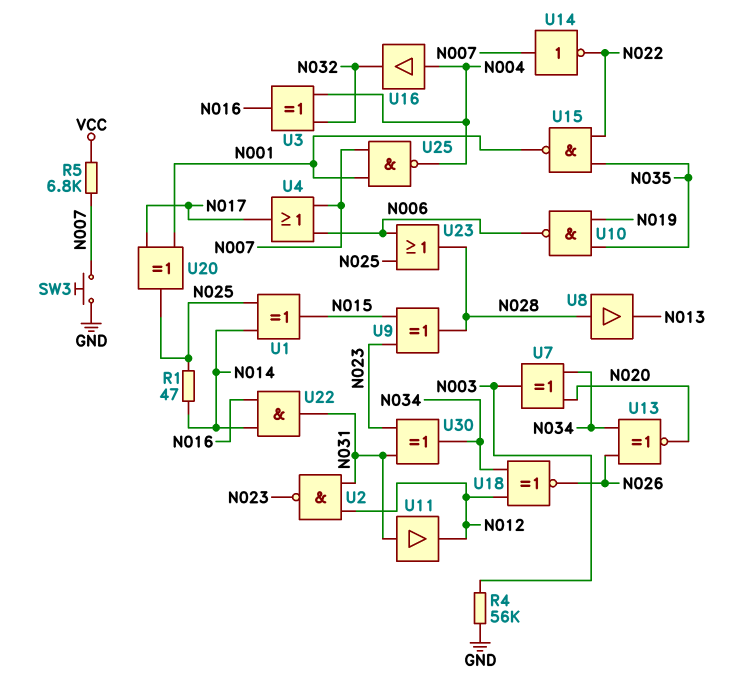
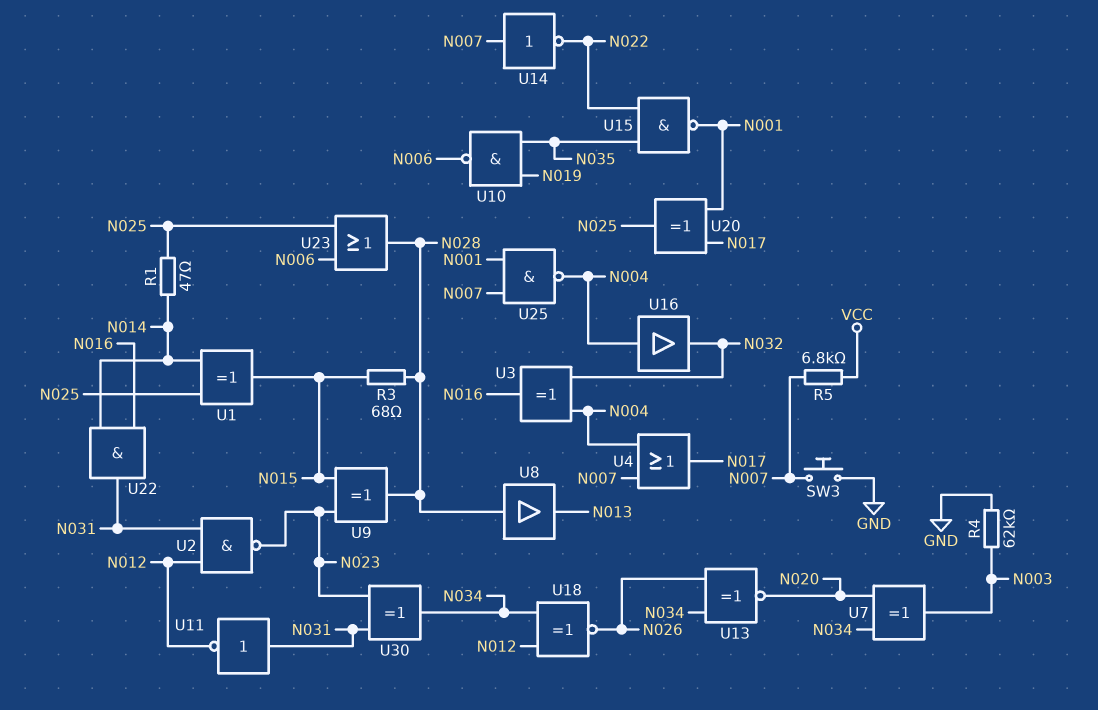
R3: none -> 68 (N015, N028)
R4: 56k (GND, N003) -> 62k (GND, N003)
U4: OR (in N006, in N007, out N017) -> OR (in N004, in N007, out N017)
U11: buffer (in N031, out N012) -> NOT (in N031, out N012)

